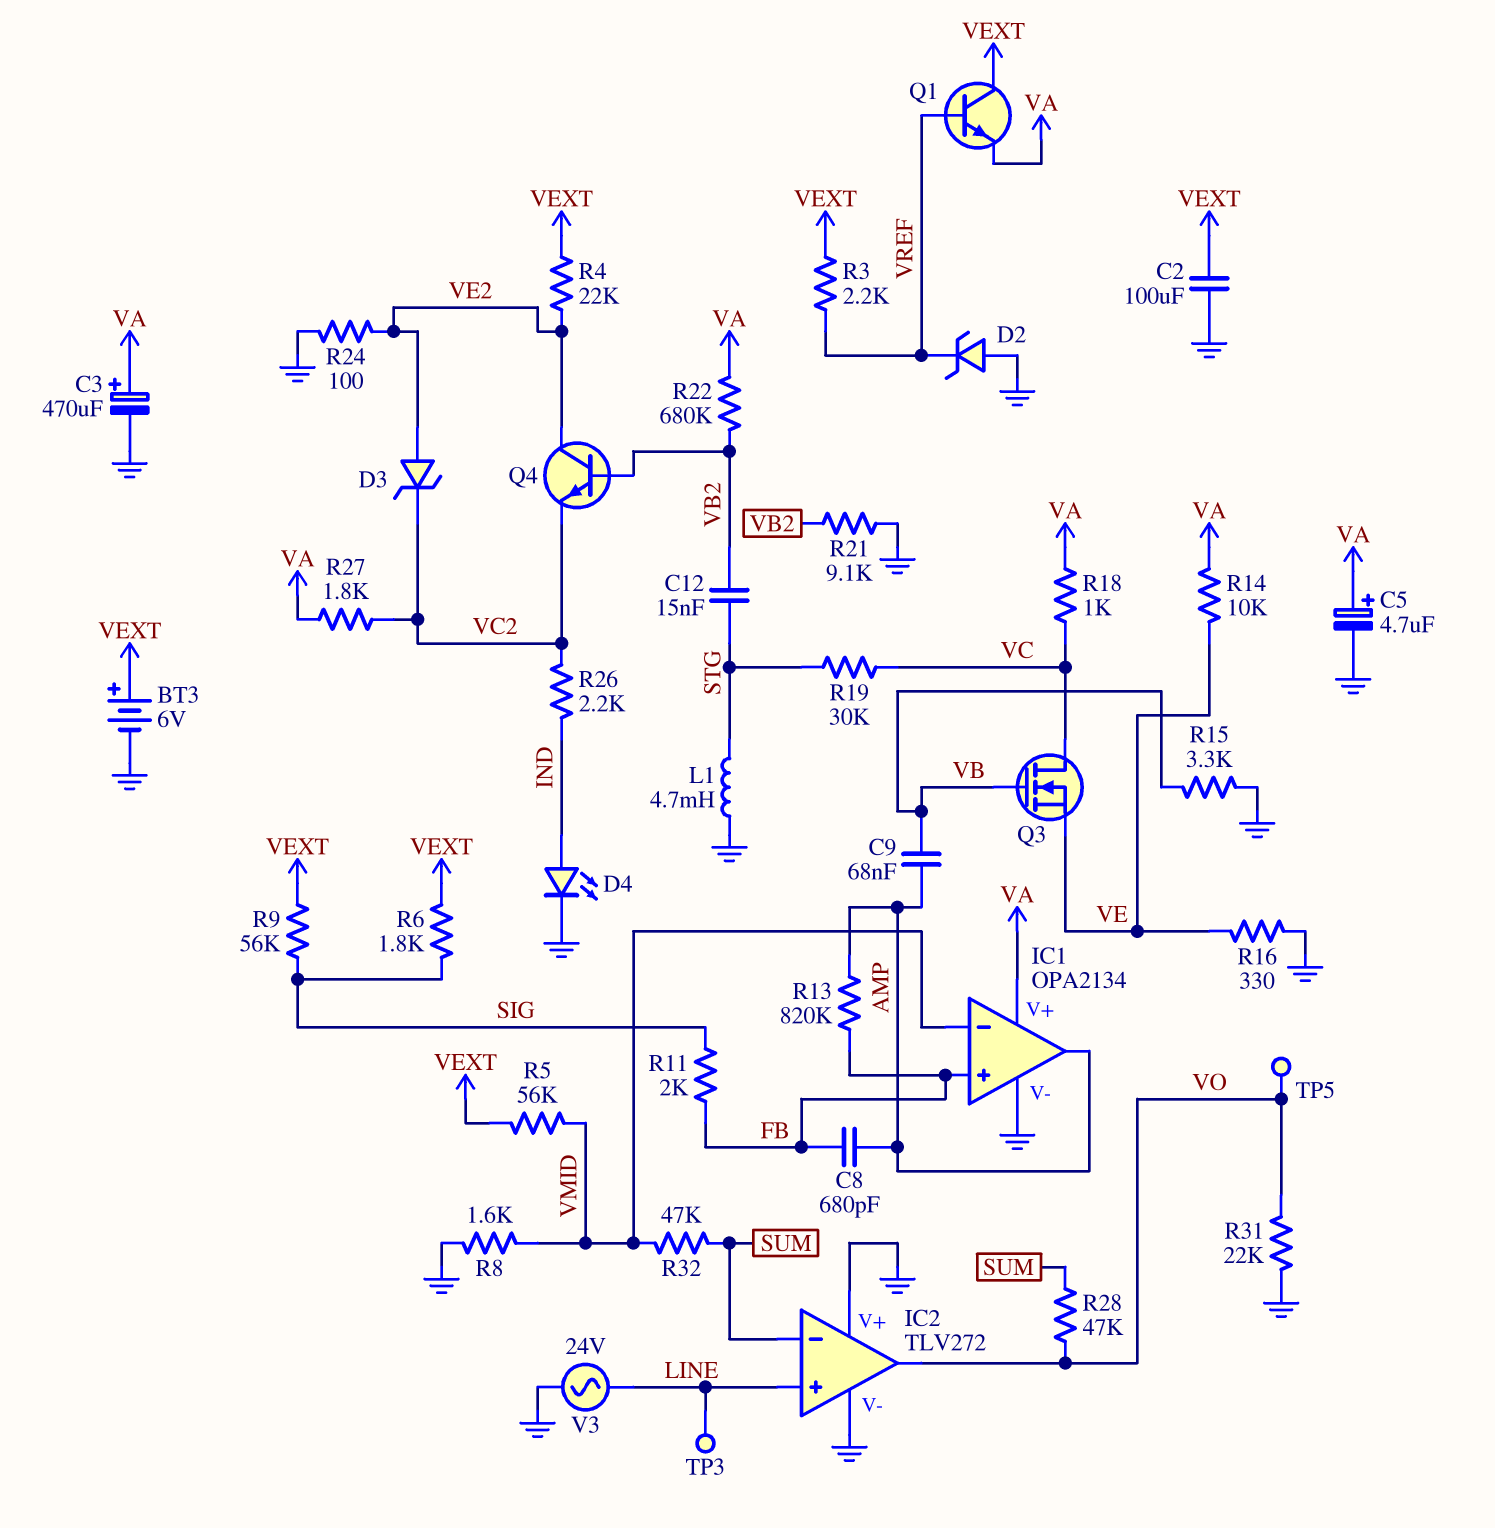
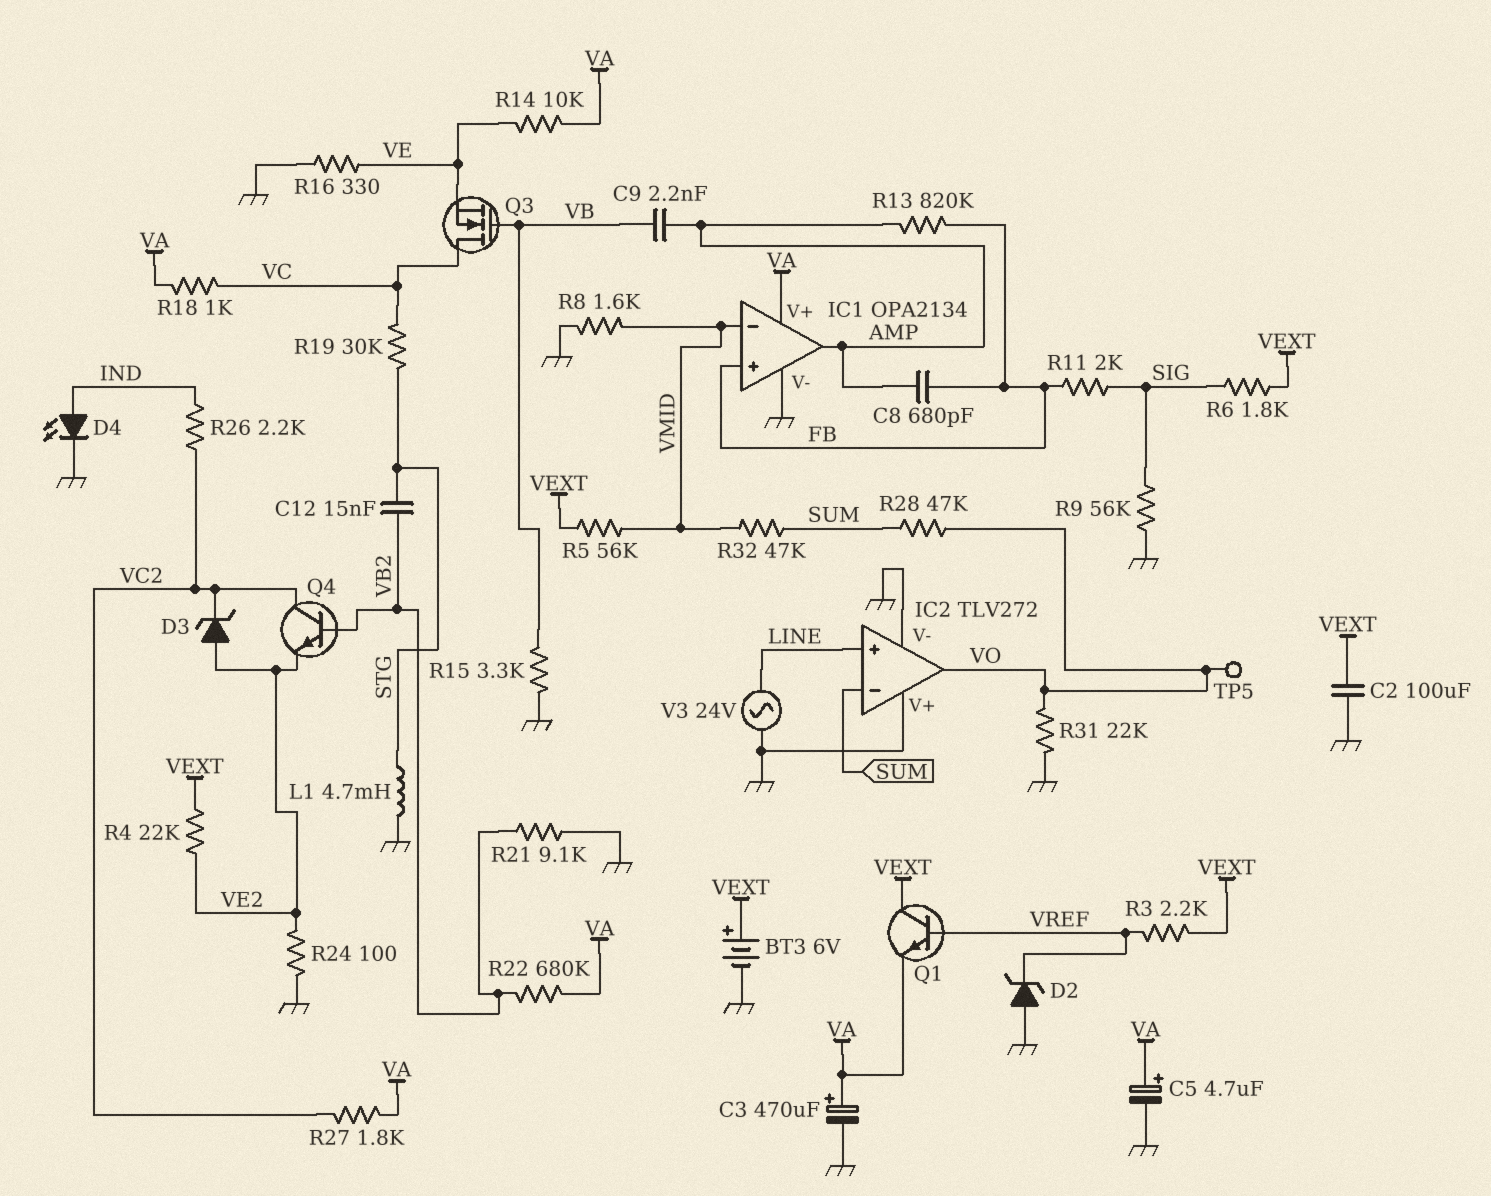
C9: 68nF (AMP, VB) -> 2.2nF (AMP, VB)
Q4: NPN (B VB2, C VE2, E VC2) -> NPN (B VB2, C VC2, E VE2)
R9: 56k (SIG, VEXT) -> 56k (GND, SIG)
TP3: test point (LINE) -> none

